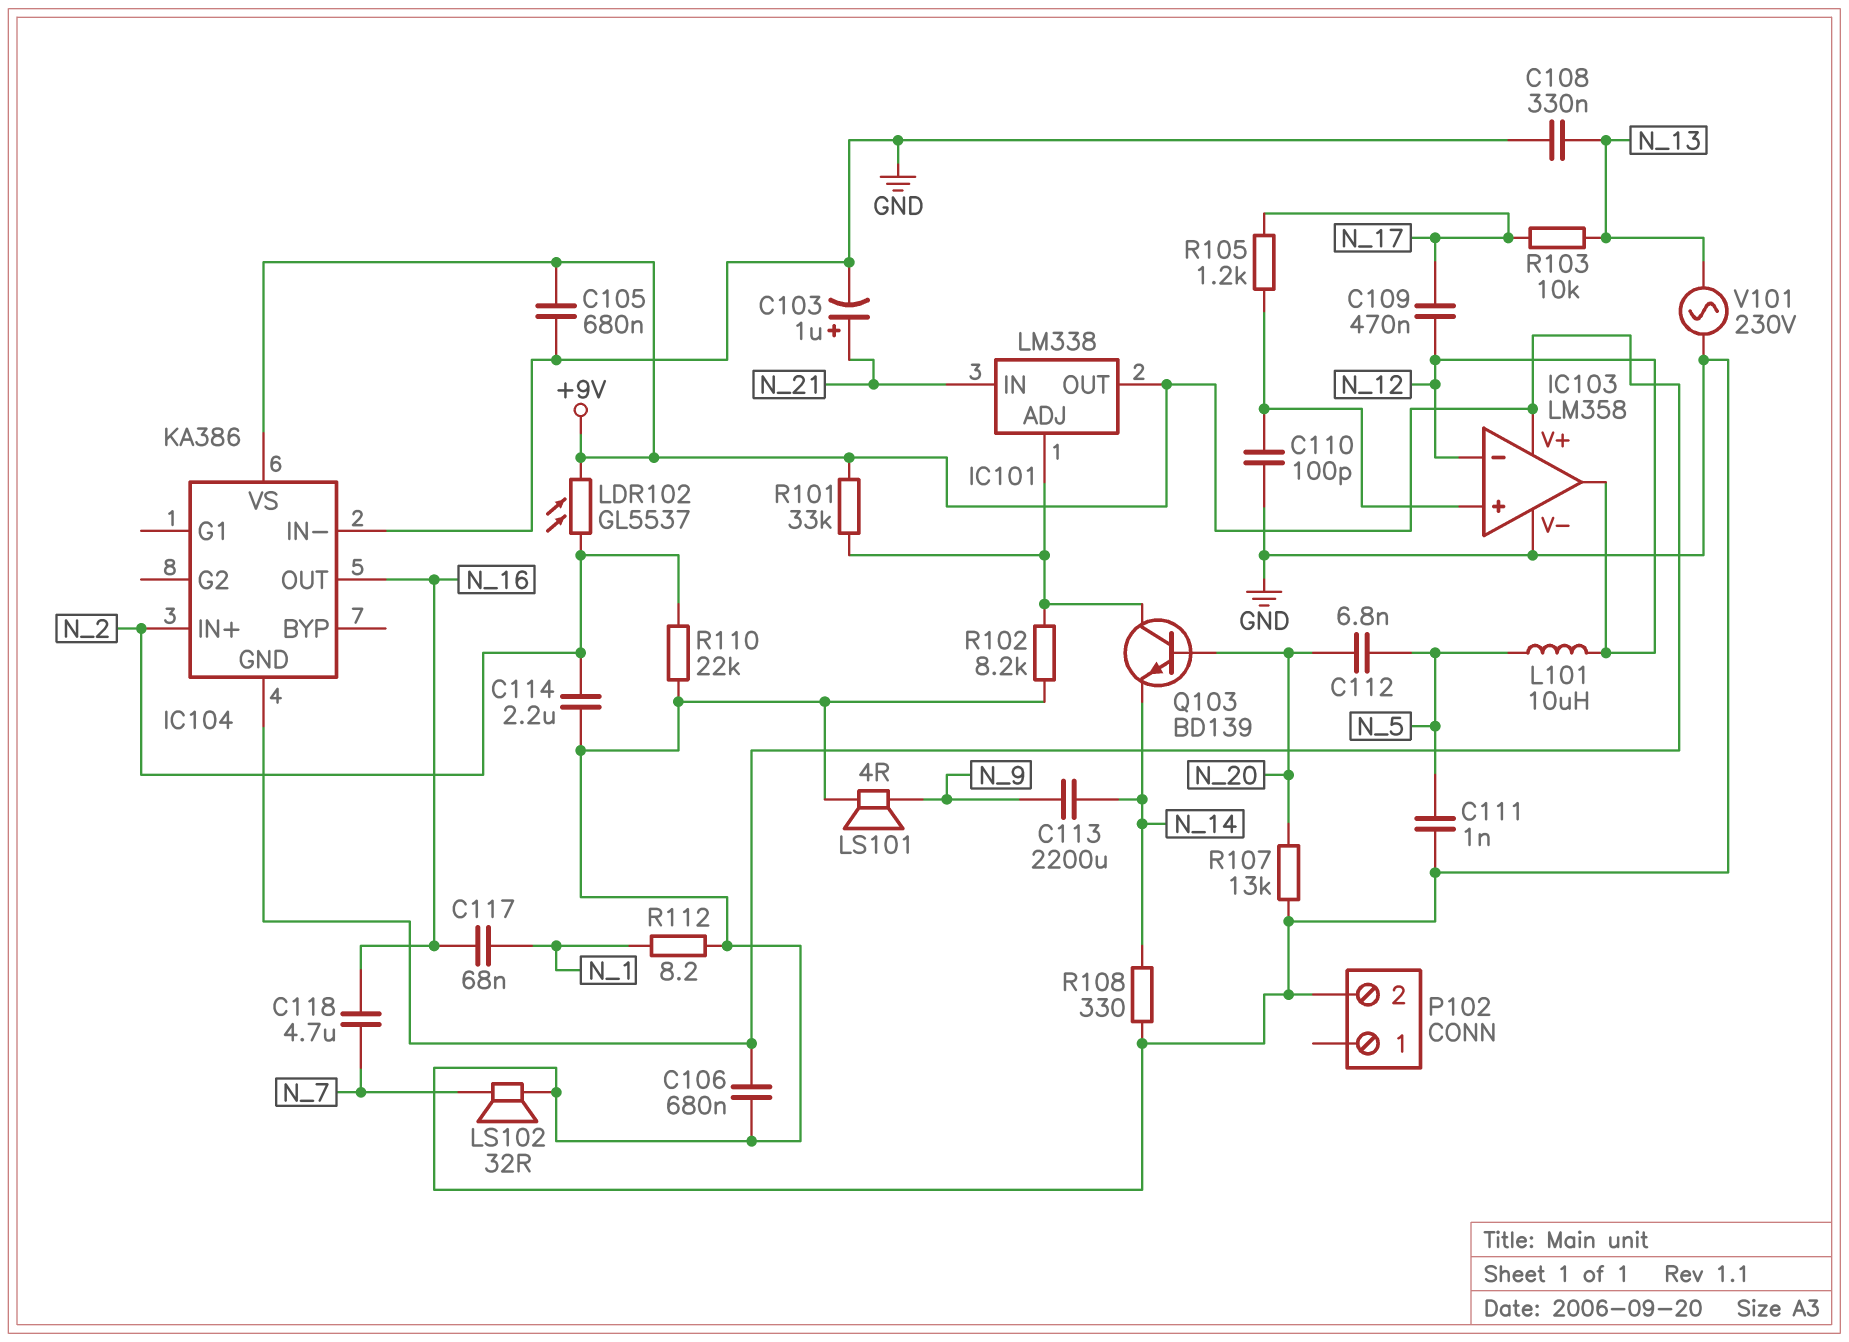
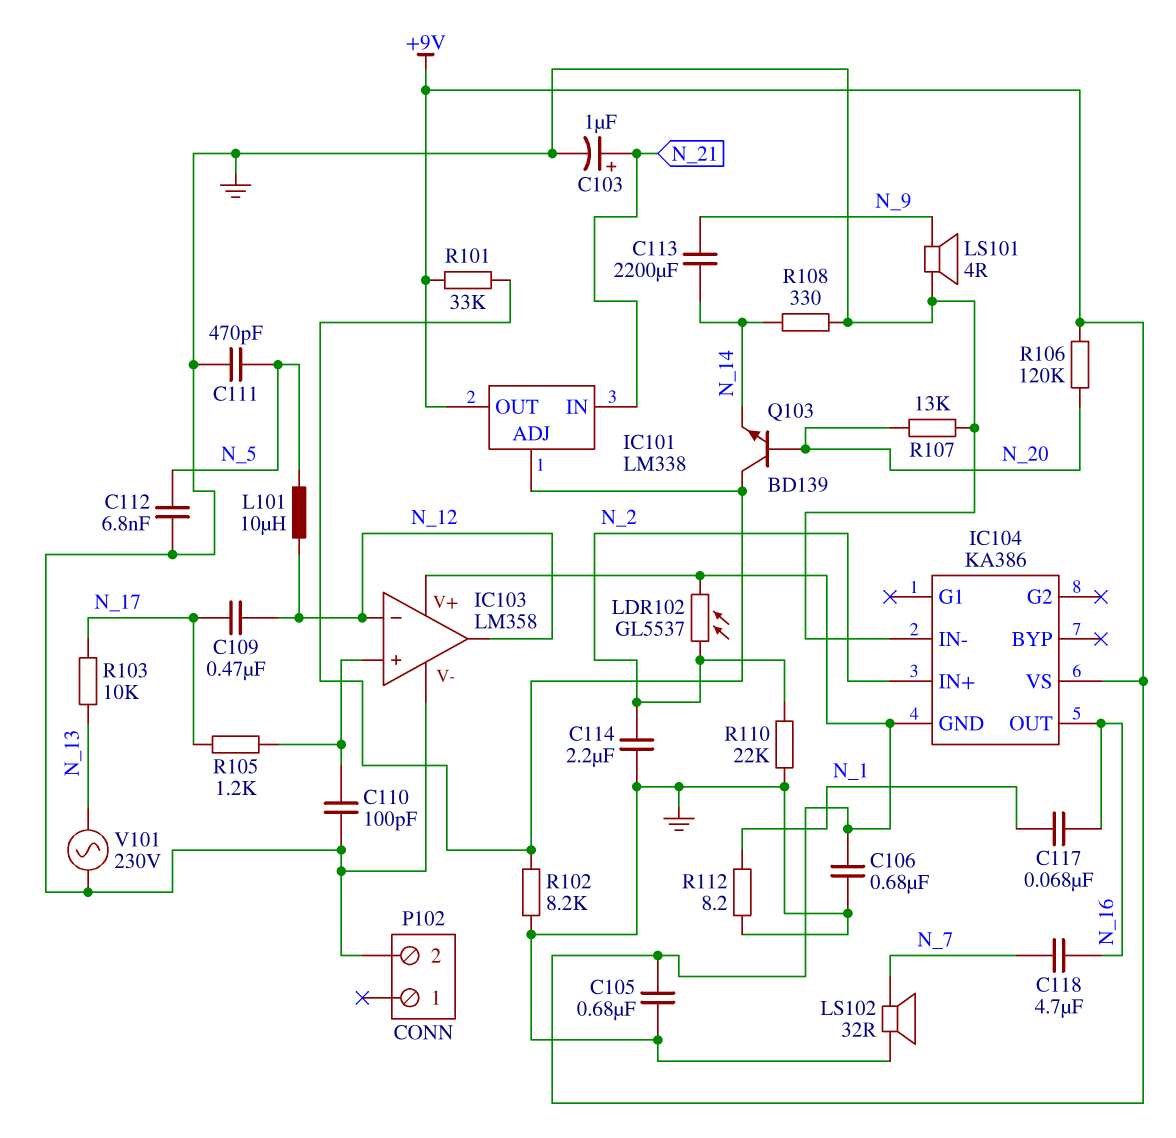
C108: 330nF (GND, N_13) -> none
C111: 1nF (GND, N_5) -> 470pF (GND, N_5)
C112: 6.8nF (N_5, N_20) -> 6.8nF (GND, N_5)
R106: none -> 120k (+9V, N_20)

